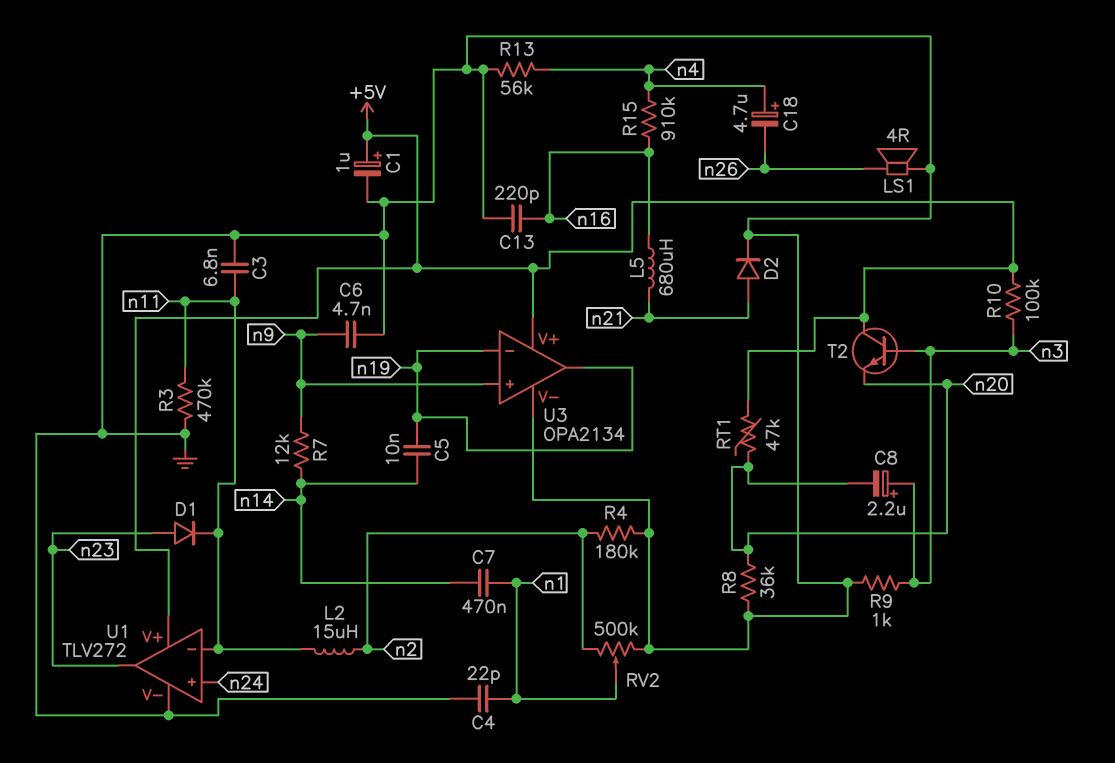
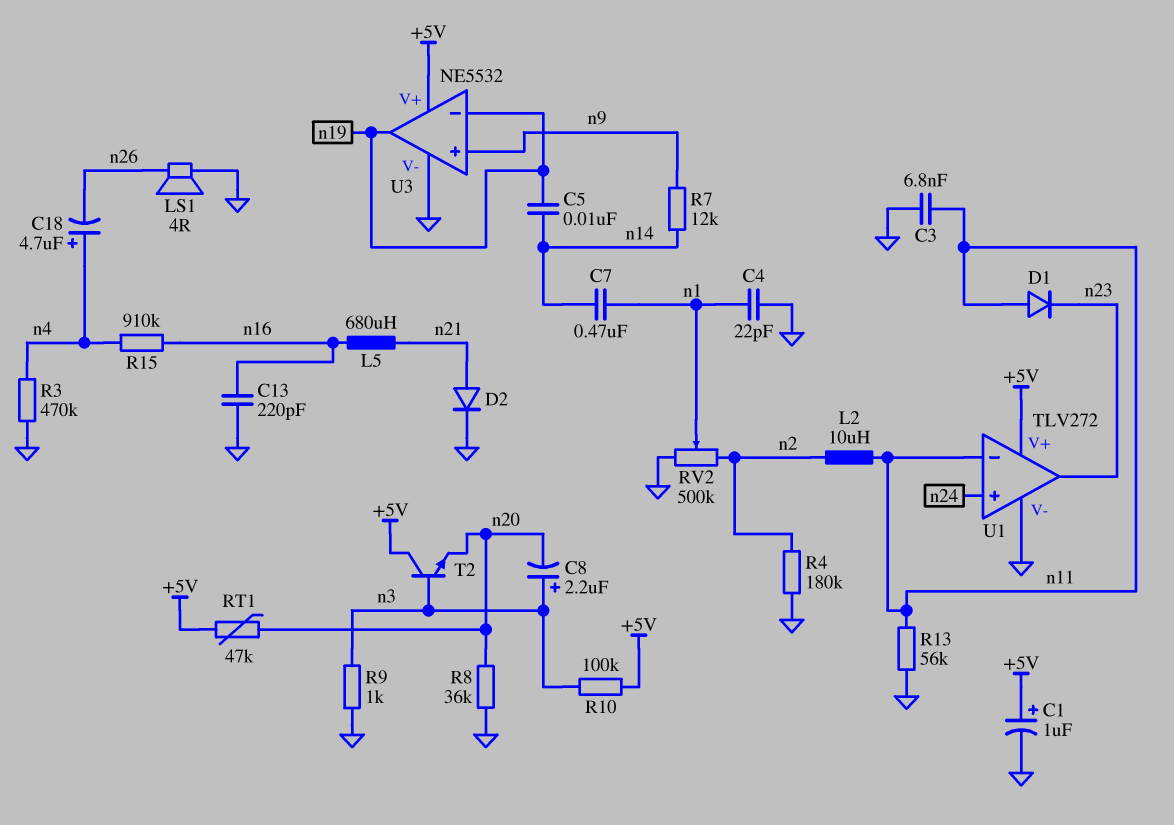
C6: 4.7nF (GND, n9) -> none
D1: diode (A n23, K n11) -> diode (A n11, K n23)
L2: 15uH (n2, n11) -> 10uH (n2, n11)
R3: 470k (GND, n11) -> 470k (GND, n4)
R13: 56k (GND, n4) -> 56k (GND, n11)
U3: OPA2134 -> NE5532

